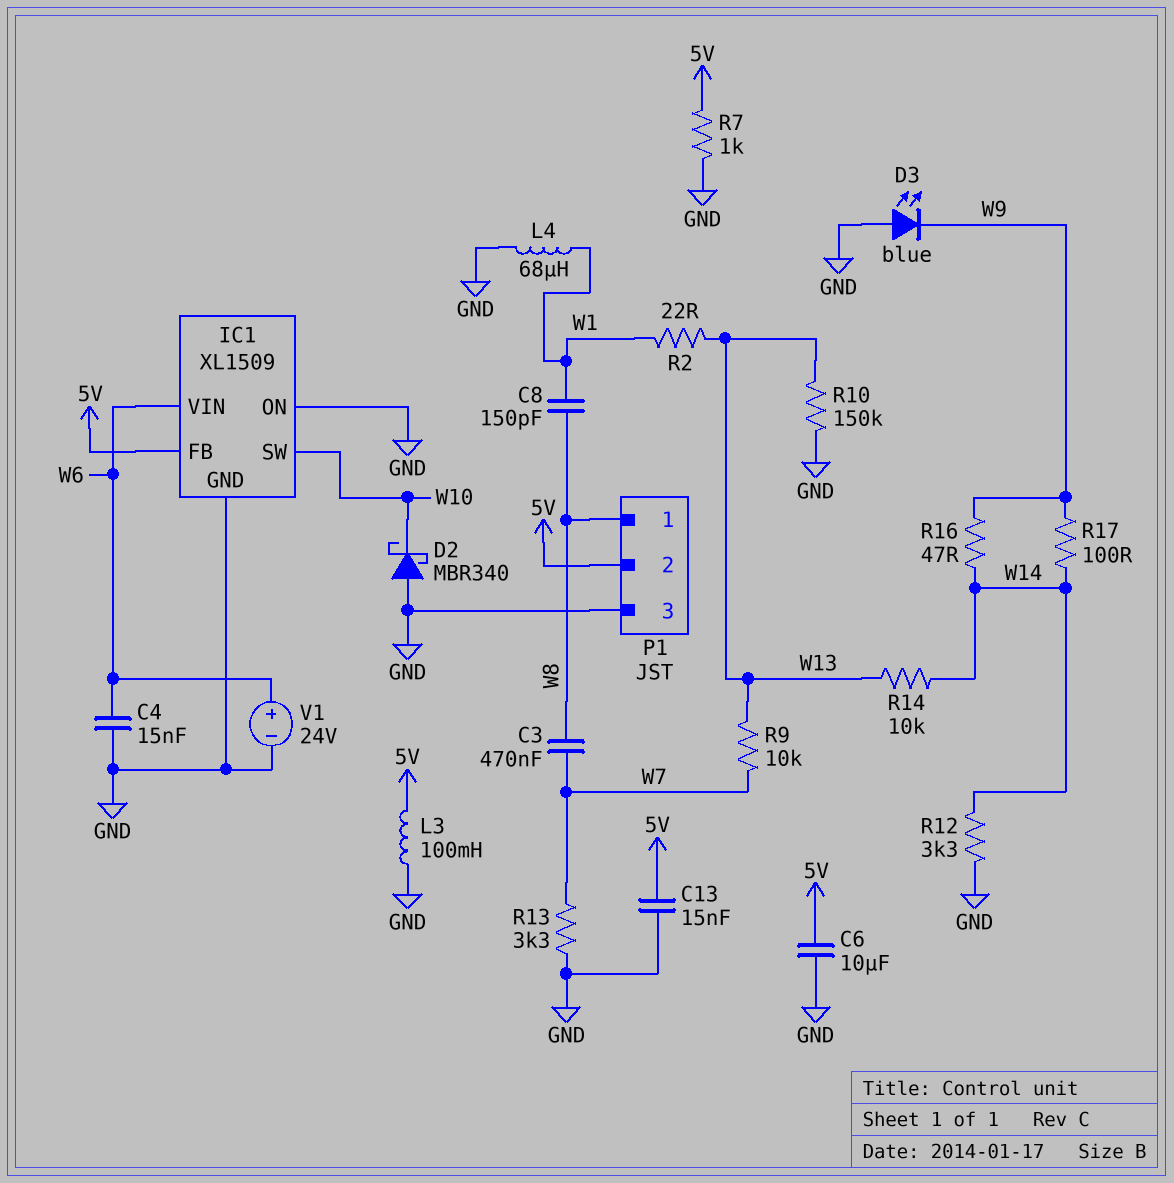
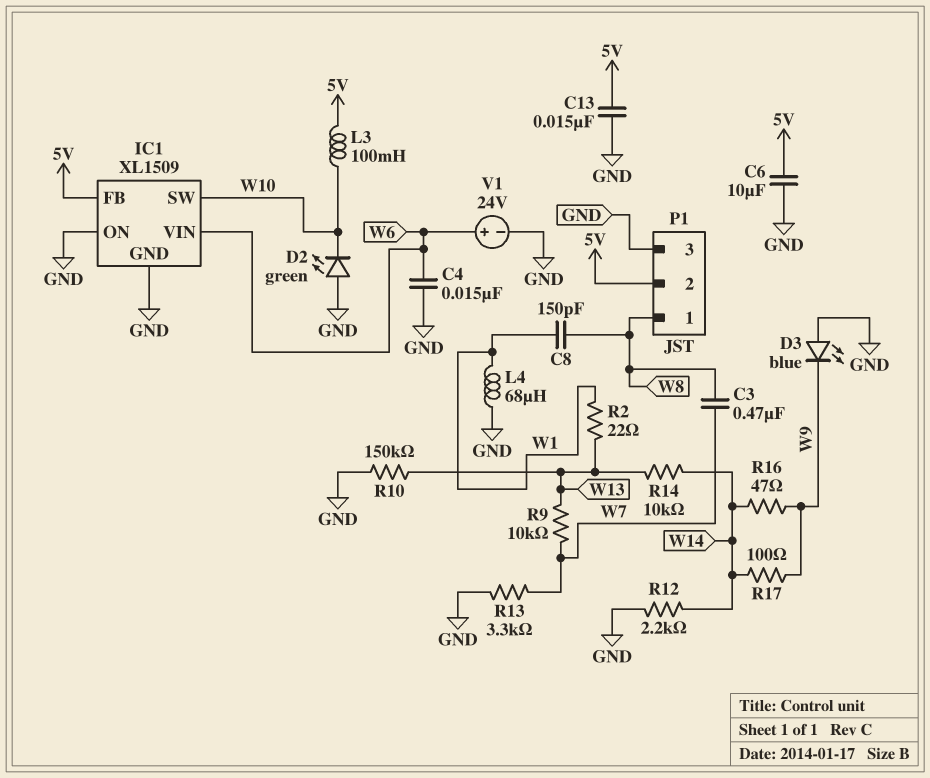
D2: schottky MBR340 (A GND, K W10) -> LED green (A GND, K W10)
L3: 100mH (5V, GND) -> 100mH (5V, W10)
R7: 1k (5V, GND) -> none
R12: 3.3k (GND, W14) -> 2.2k (GND, W14)

